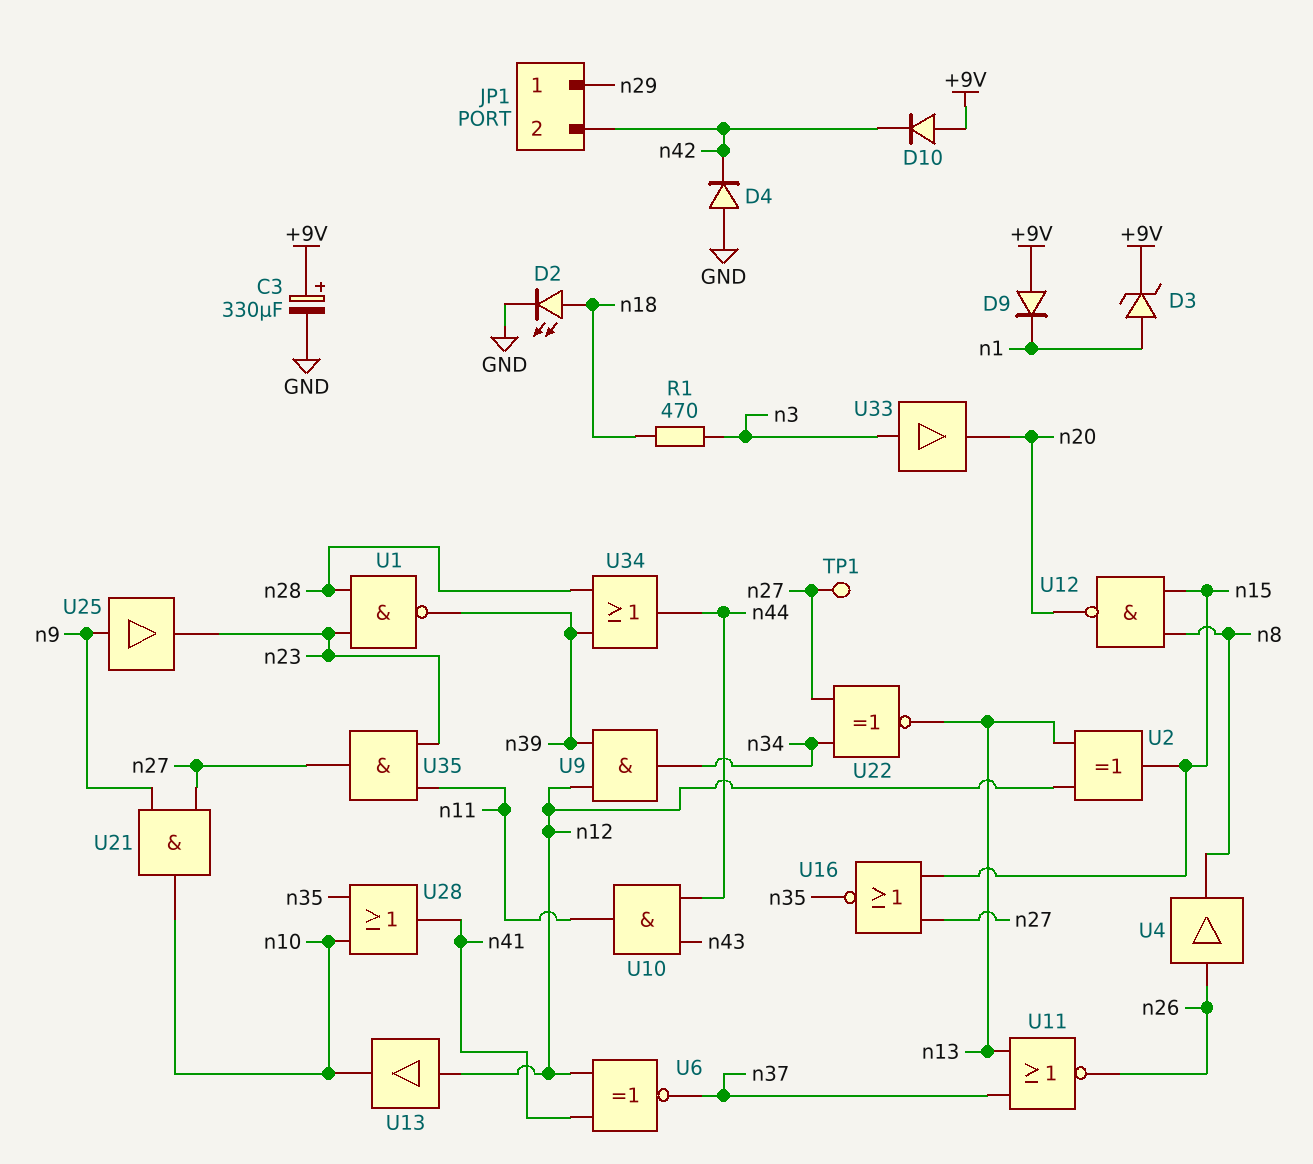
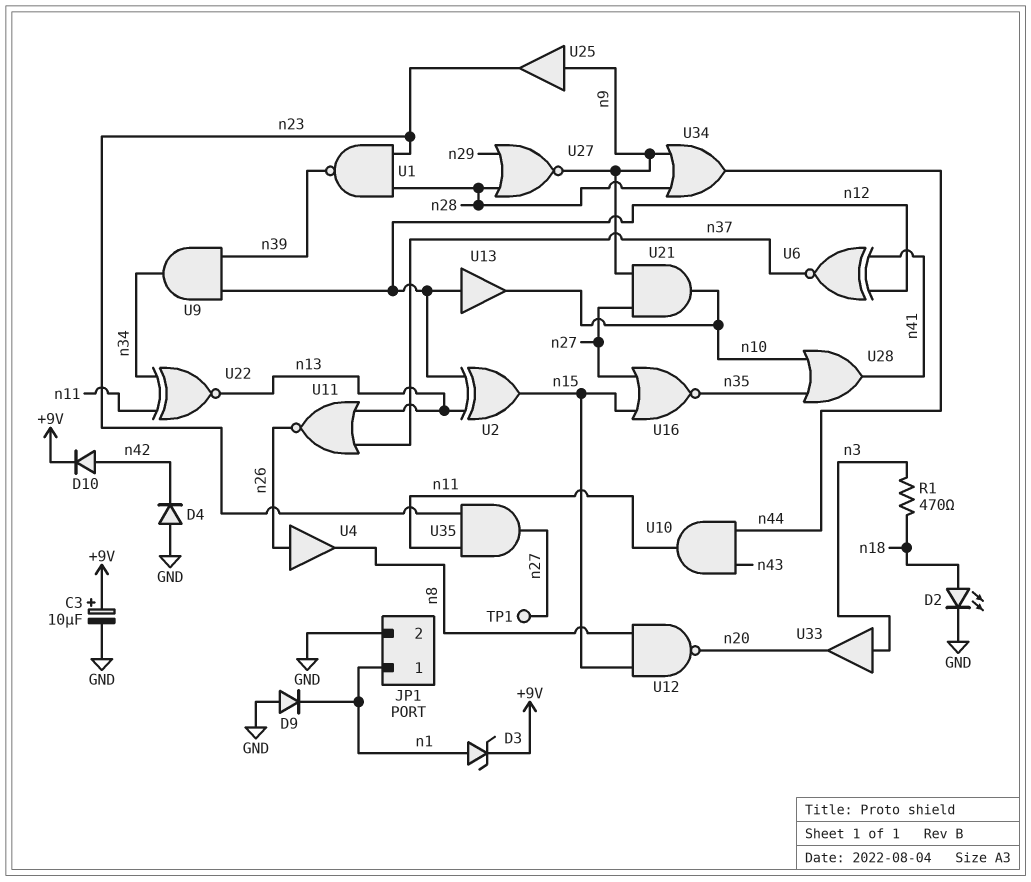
C3: 330uF (plus +9V, minus GND) -> 10uF (plus +9V, minus GND)
D9: diode (A +9V, K n1) -> diode (A GND, K n1)
D10: diode (A +9V, K n42) -> diode (A n42, K +9V)
JP1 pin 1: n29 -> n1
JP1 pin 2: n42 -> GND
U22: XNOR (in n27, in n34, out n13) -> XNOR (in n11, in n34, out n13)
U27: none -> NOR (in n28, in n29, out n9)
U34: OR (in n28, in n39, out n44) -> OR (in n9, in n28, out n44)

